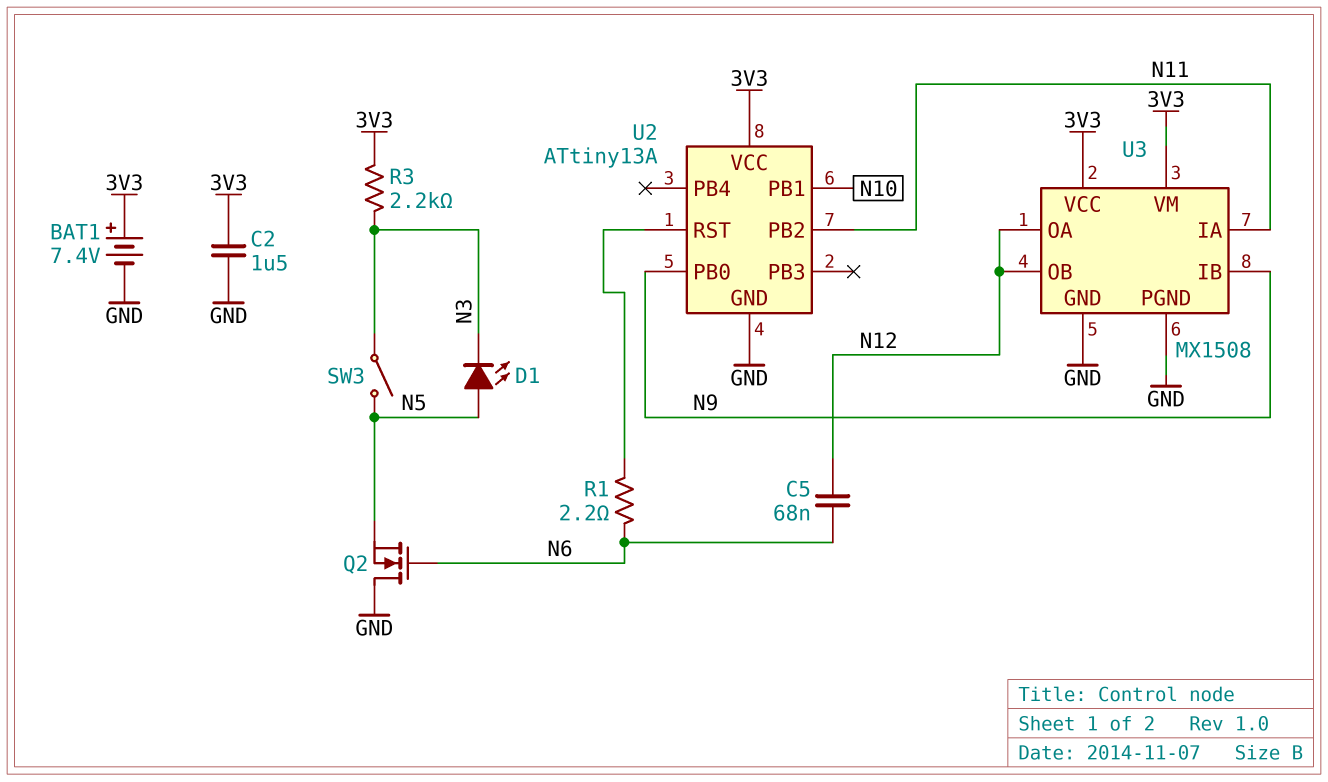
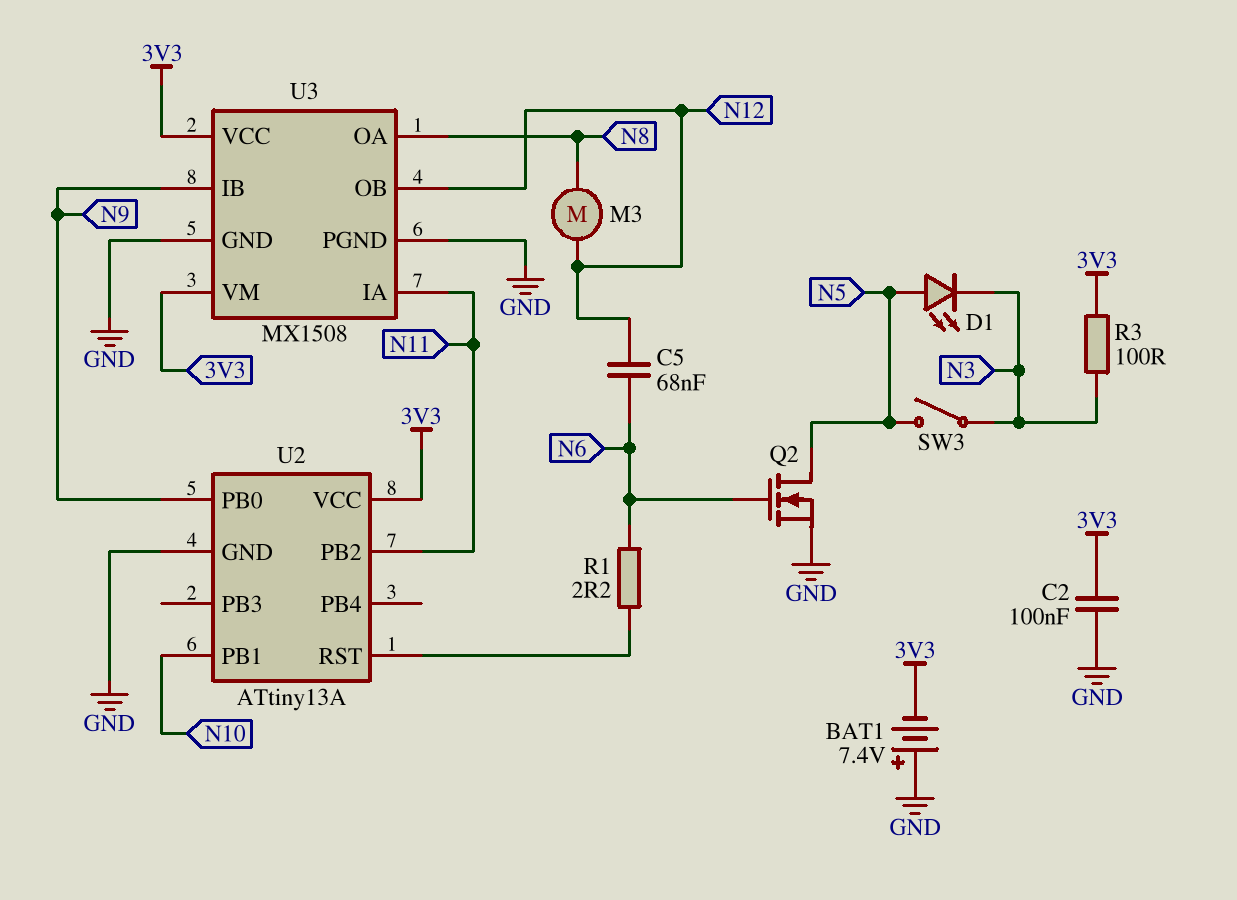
BAT1: 7.4V (plus 3V3, minus GND) -> 7.4V (plus GND, minus 3V3)
C2: 1.5uF (3V3, GND) -> 100nF (3V3, GND)
M3: none -> motor (N8, N12)
Q2: NMOS (G N6, D GND, S N5) -> NMOS (G N6, D N5, S GND)
R3: 2.2k (3V3, N3) -> 100 (3V3, N3)
U3 pin OA: N12 -> N8

